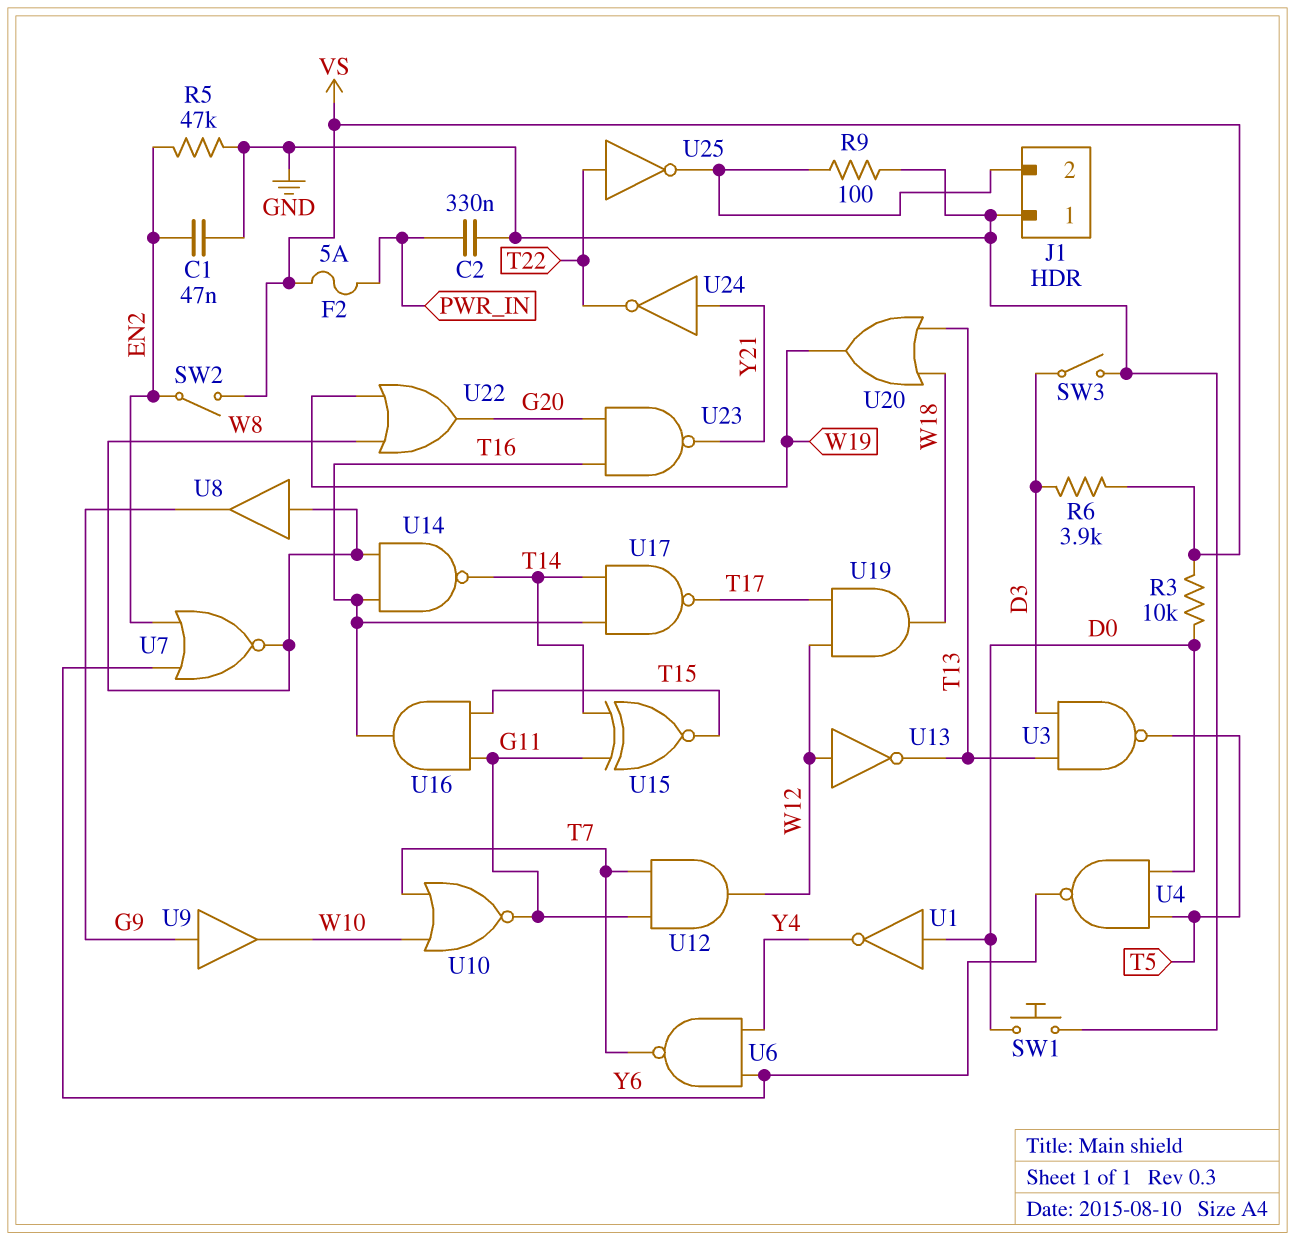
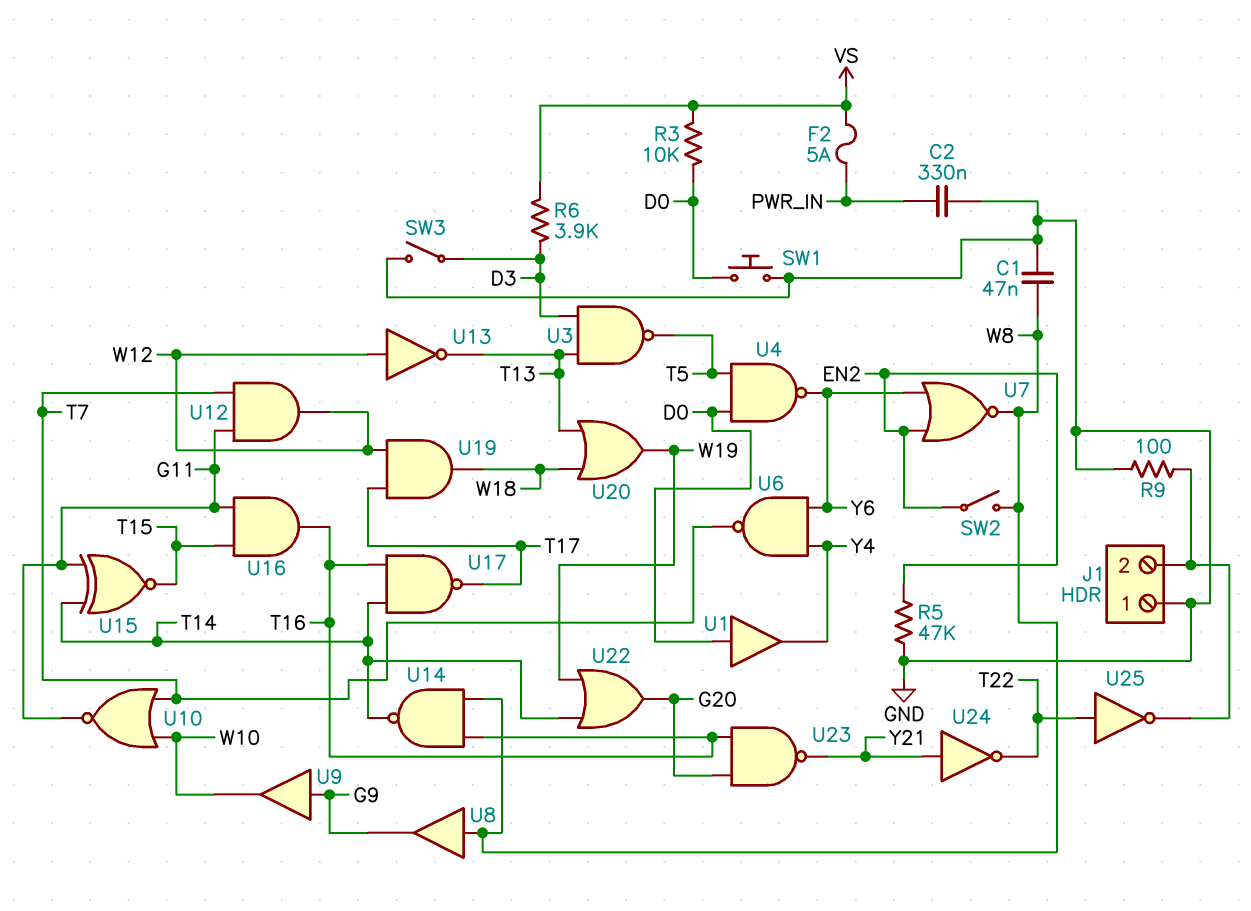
C1: 47nF (EN2, GND) -> 47nF (GND, W8)
SW2: switch (EN2, VS) -> switch (EN2, W8)
U1: NOT (in D0, out Y4) -> buffer (in D0, out Y4)
U22: OR (in W8, in W19, out G20) -> OR (in T14, in W19, out G20)

